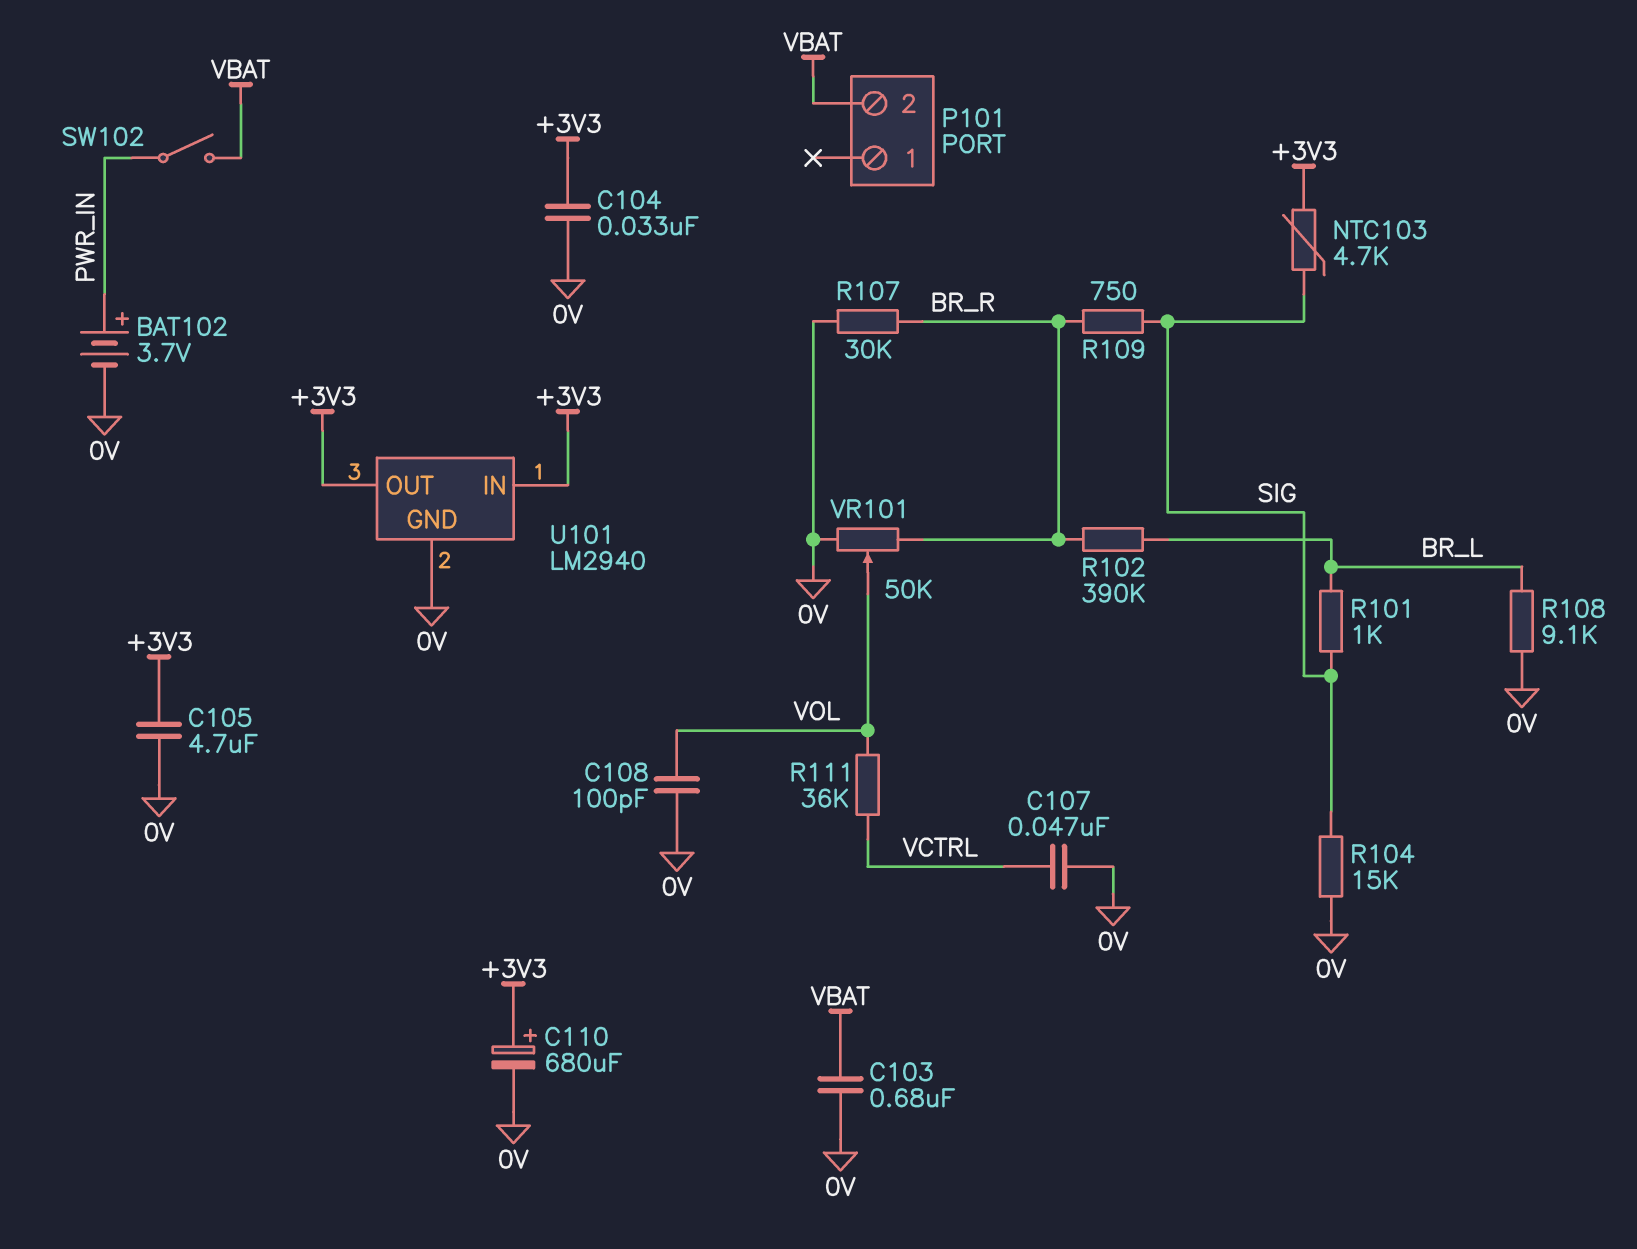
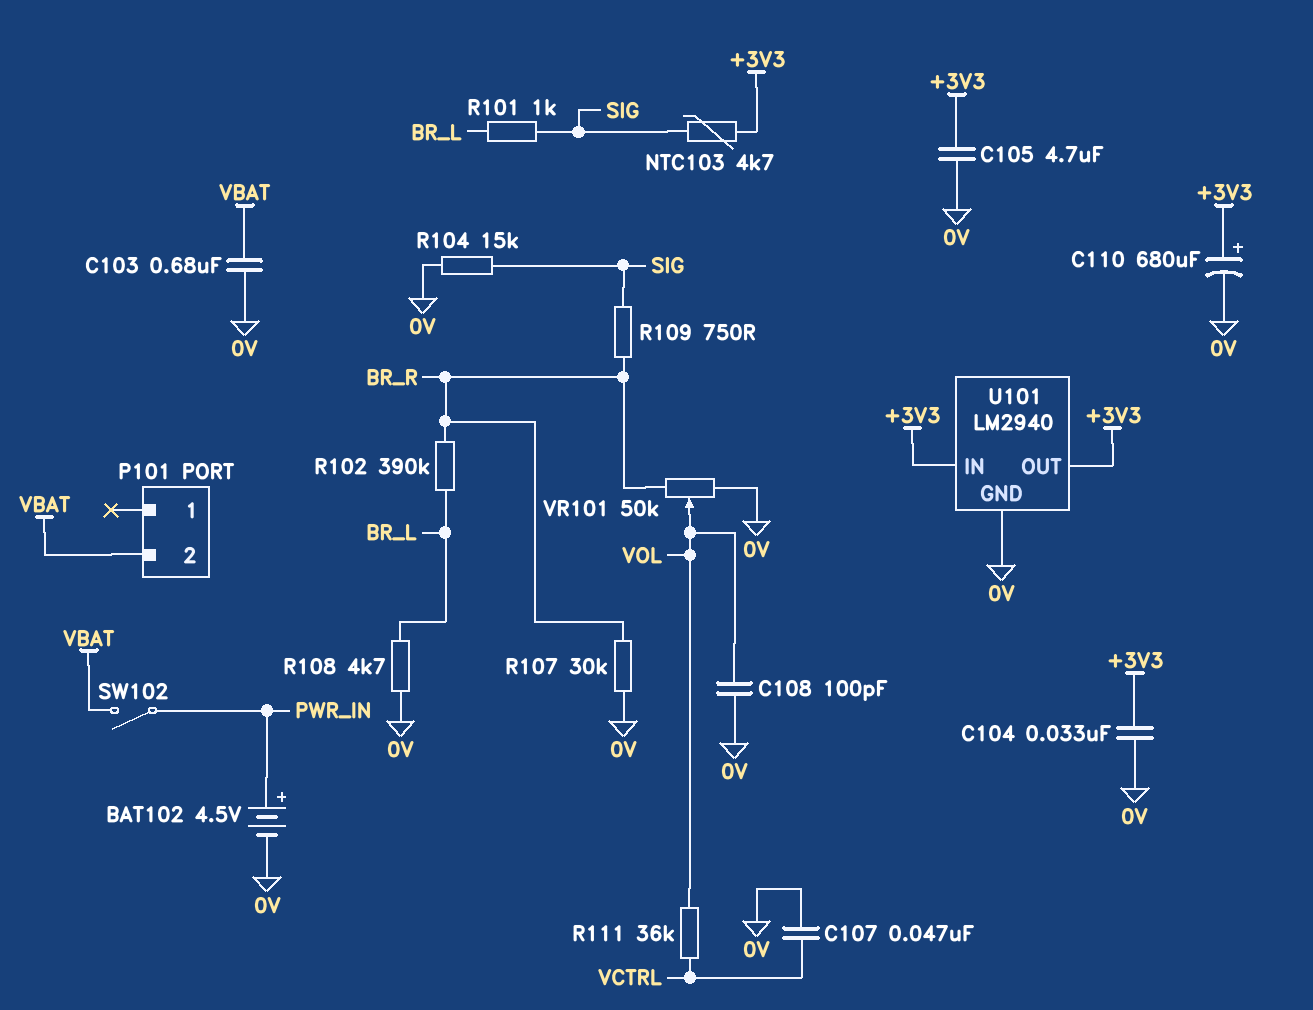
BAT102: 3.7V (plus PWR_IN, minus 0V) -> 4.5V (plus PWR_IN, minus 0V)
R108: 9.1k (0V, BR_L) -> 4.7k (0V, BR_L)

